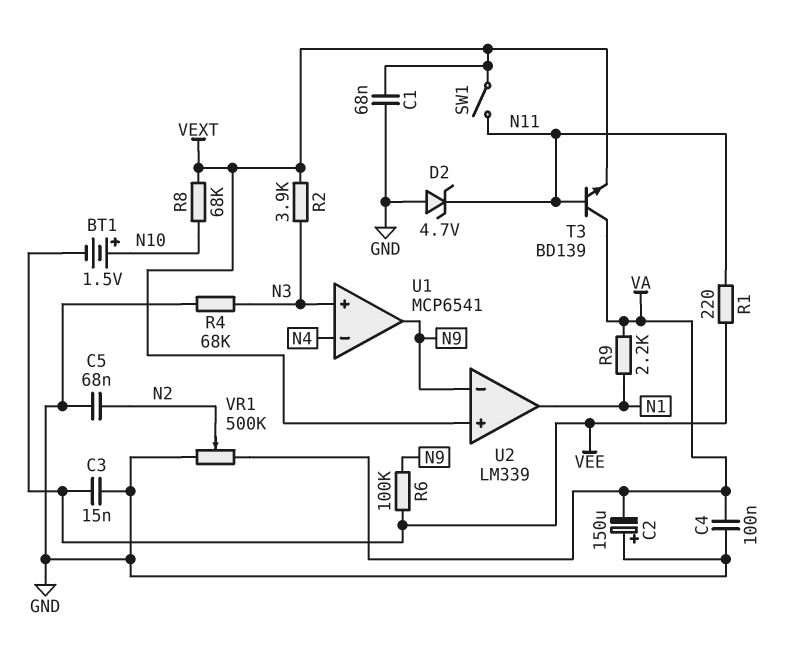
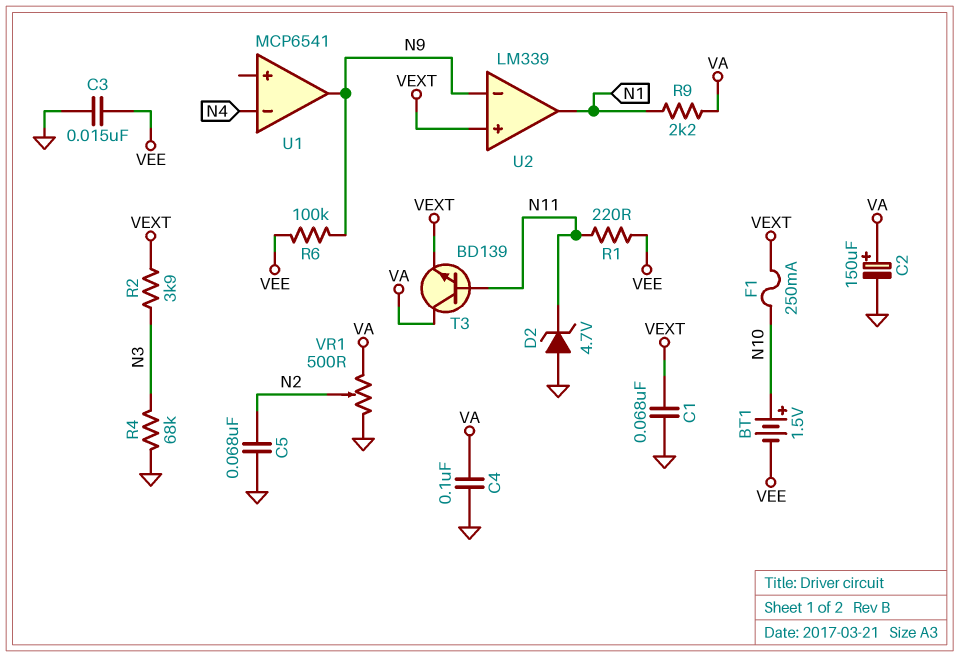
C2: 150uF (plus GND, minus VA) -> 150uF (plus VA, minus GND)
F1: none -> 250mA (N10, VEXT)
R8: 68k (N10, VEXT) -> none
SW1: switch (N11, VEXT) -> none
U1 pin in+: N3 -> none
VR1: 500k (GND, VA, wiper N2) -> 500 (GND, VA, wiper N2)

